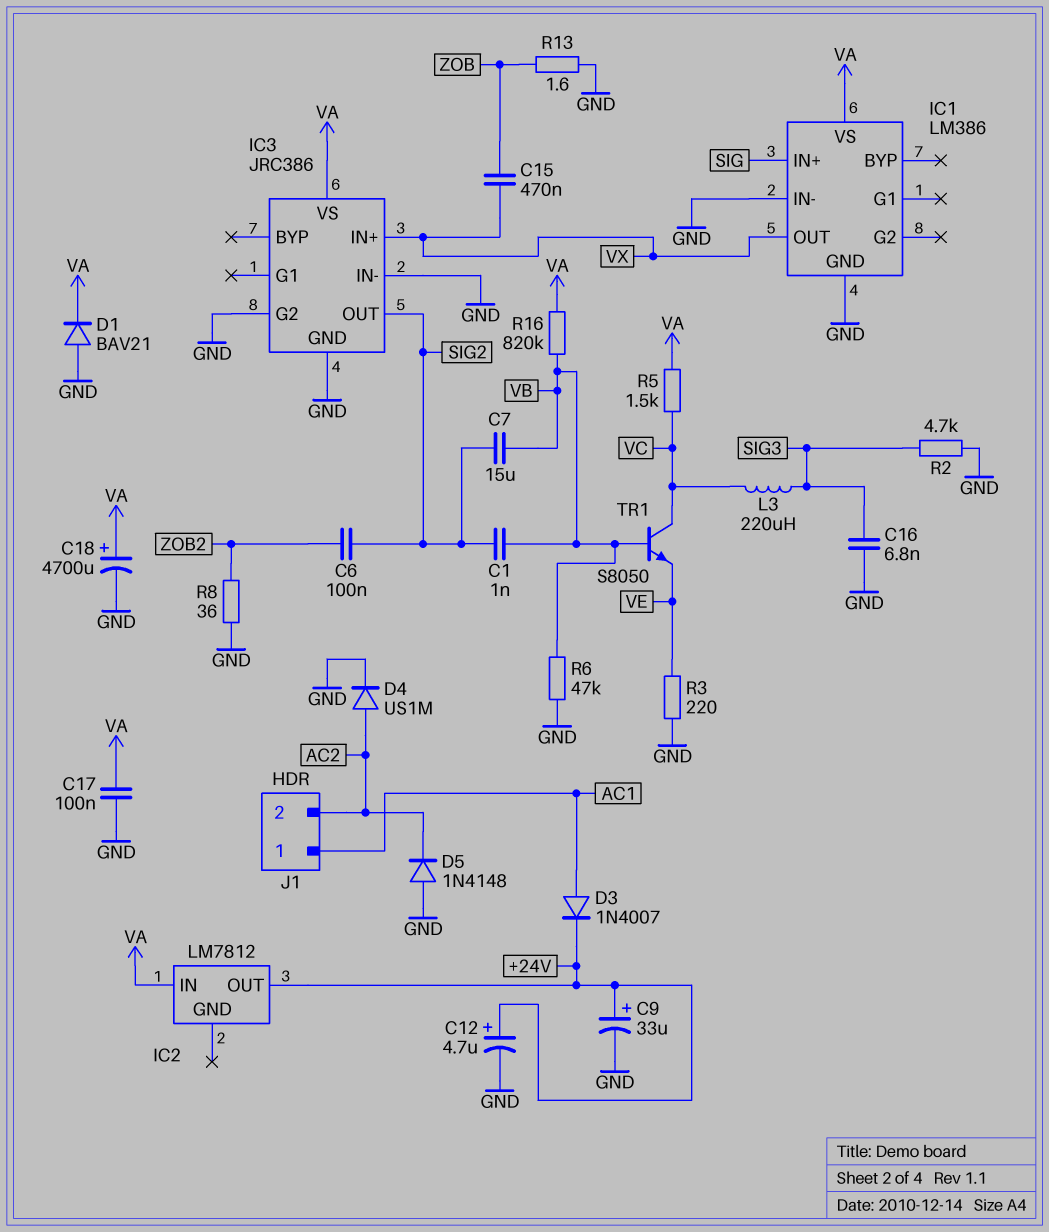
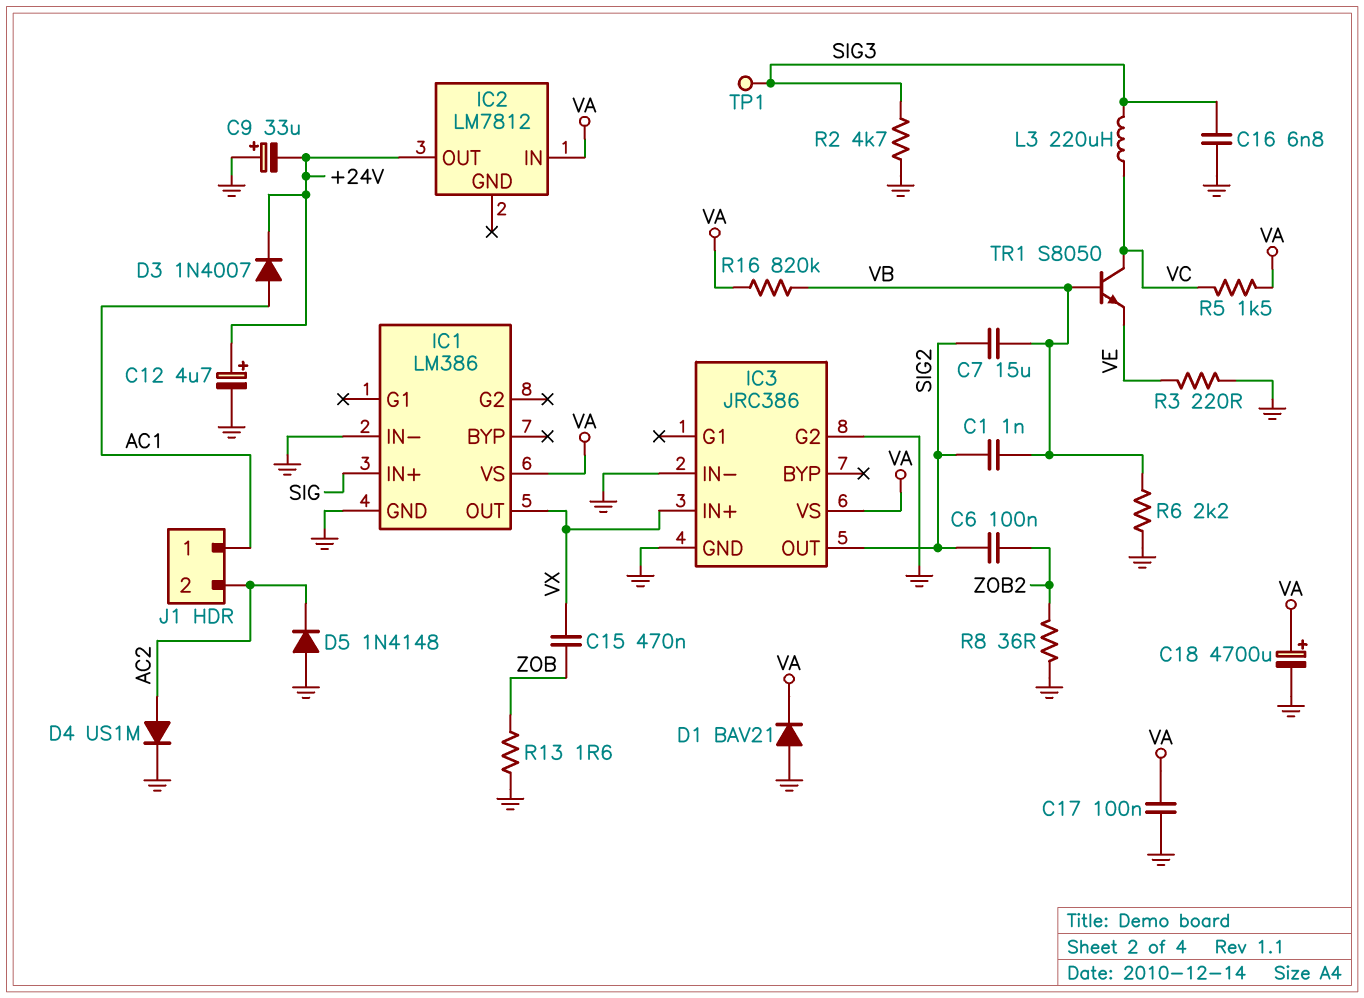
C9: 33uF (plus +24V, minus GND) -> 33uF (plus GND, minus +24V)
R6: 47k (GND, VB) -> 2.2k (GND, VB)
TP1: none -> test point (SIG3)

